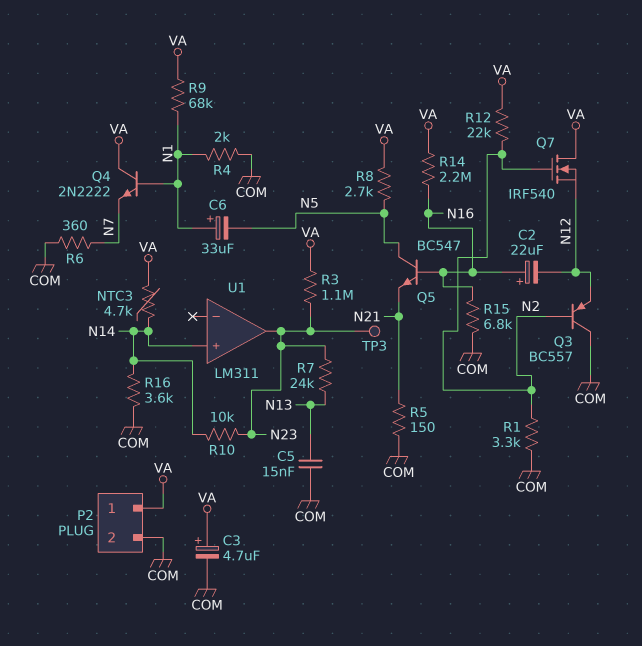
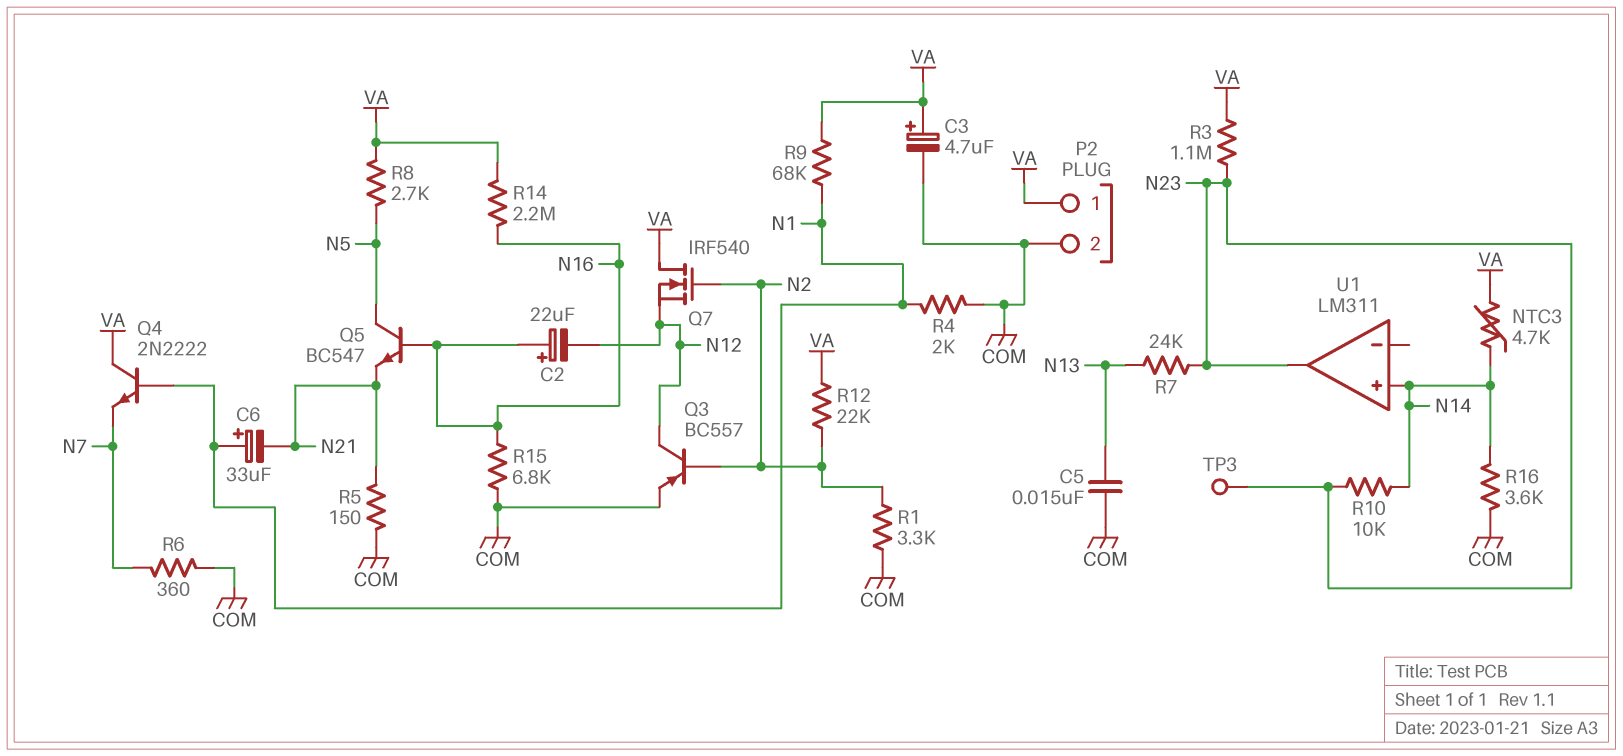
C6: 33uF (plus N1, minus N5) -> 33uF (plus N1, minus N21)
Q3: PNP BC557 (B N2, C COM, E N12) -> PNP BC557 (B N2, C N12, E COM)

